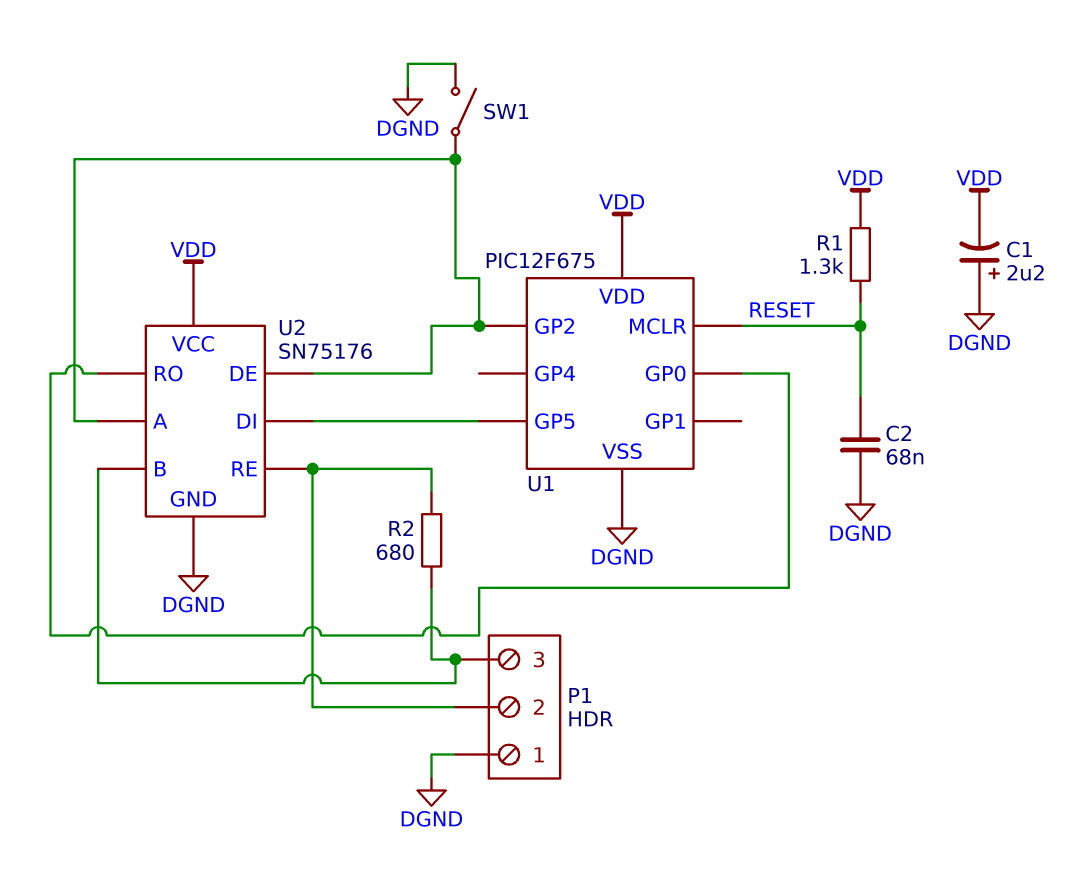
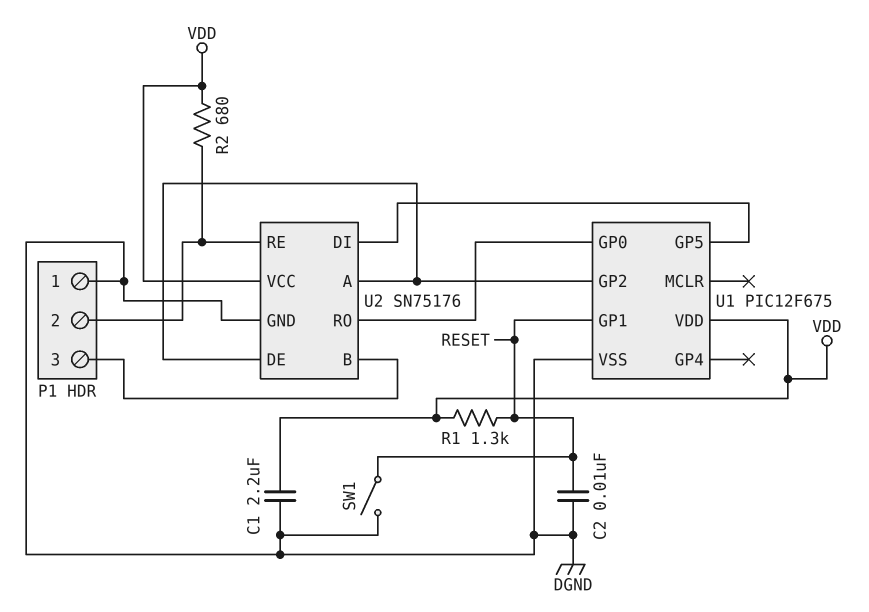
C1: 2.2uF (plus DGND, minus VDD) -> 2.2uF (DGND, VDD)
C2: 68nF (DGND, RESET) -> 10nF (DGND, RESET)
R2: 680 (P1/2, P1/3) -> 680 (P1/2, VDD)
SW1: switch (DGND, U1/GP2) -> switch (DGND, RESET)
U1 pin GP1: none -> RESET
U1 pin MCLR: RESET -> none

